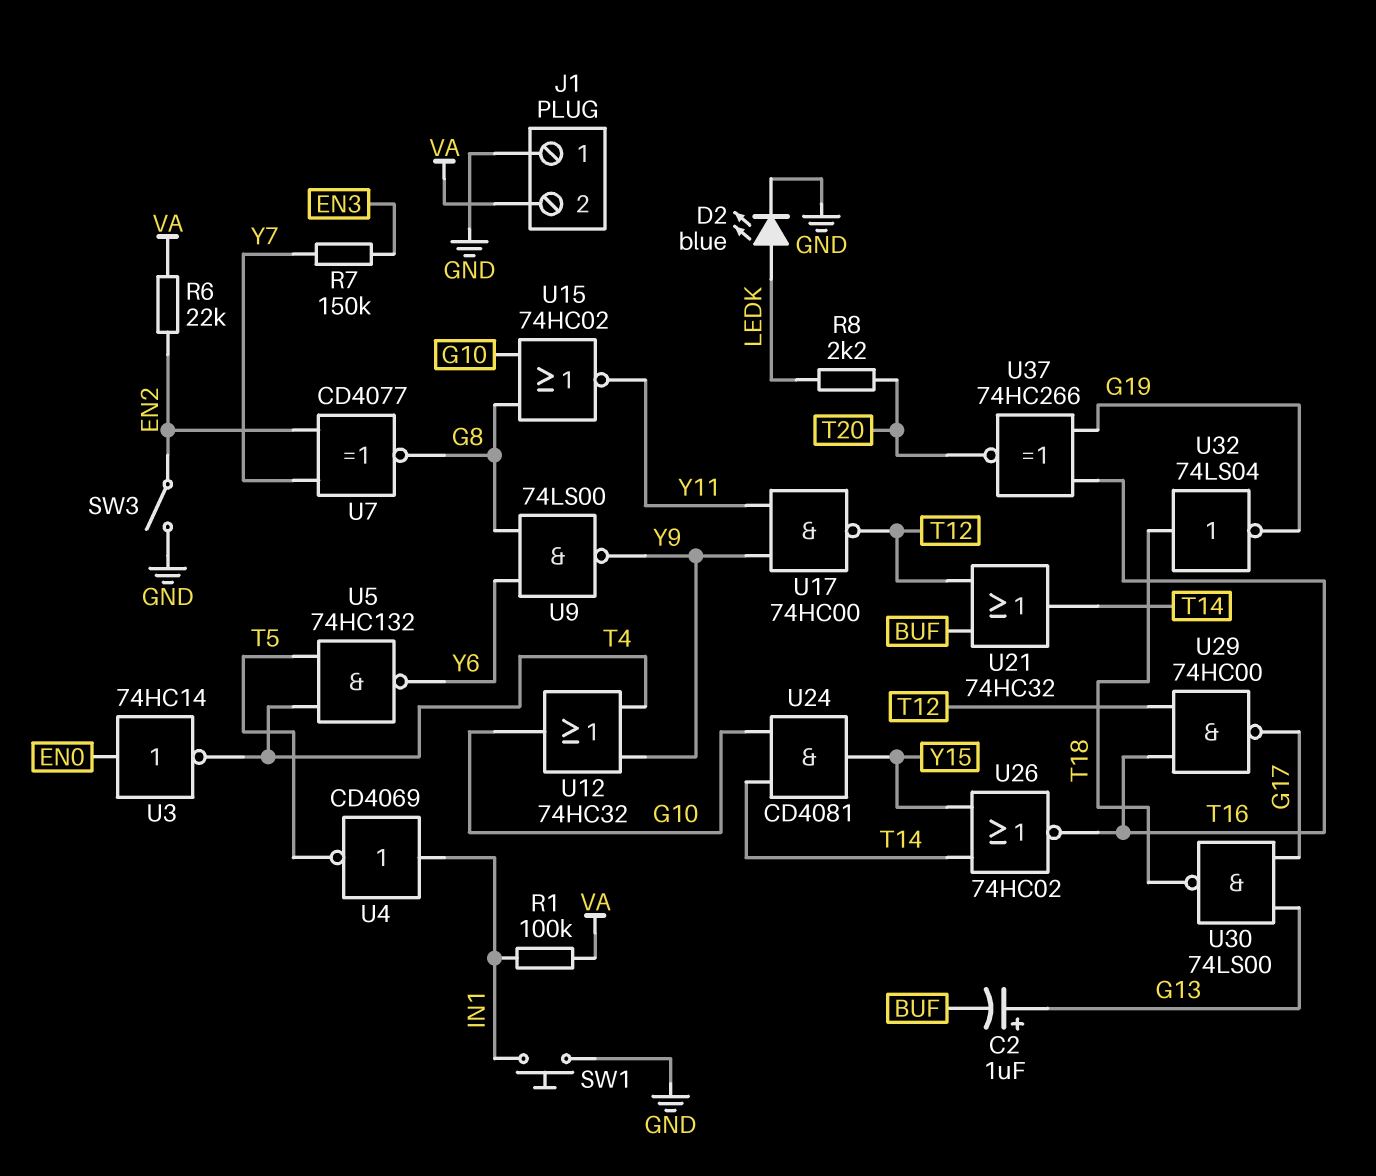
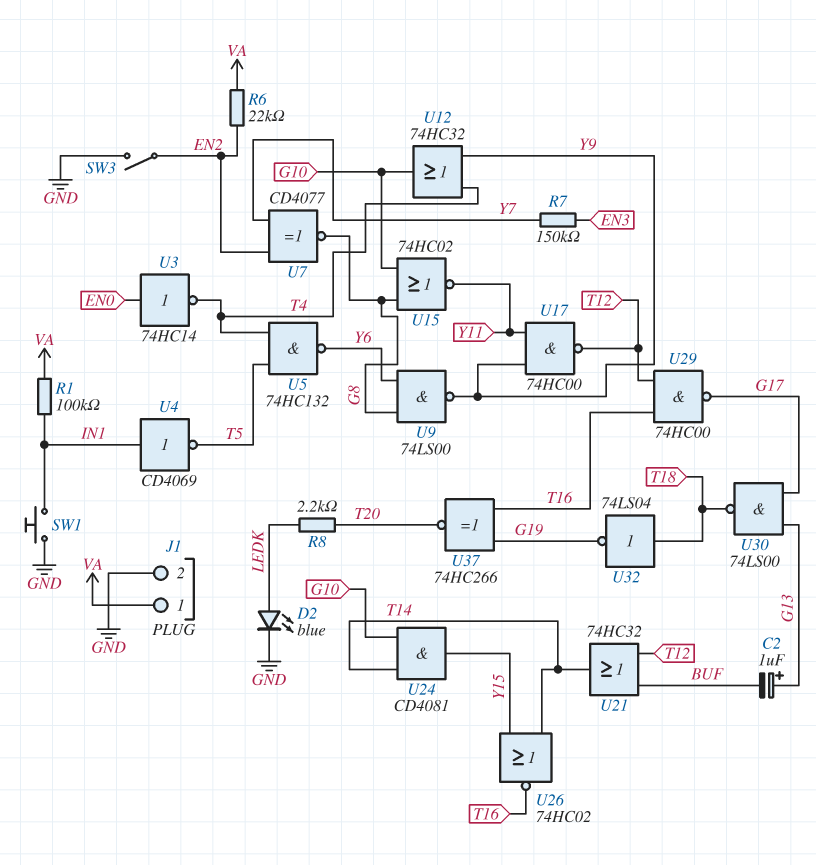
J1 pin 1: GND -> VA
J1 pin 2: VA -> GND

